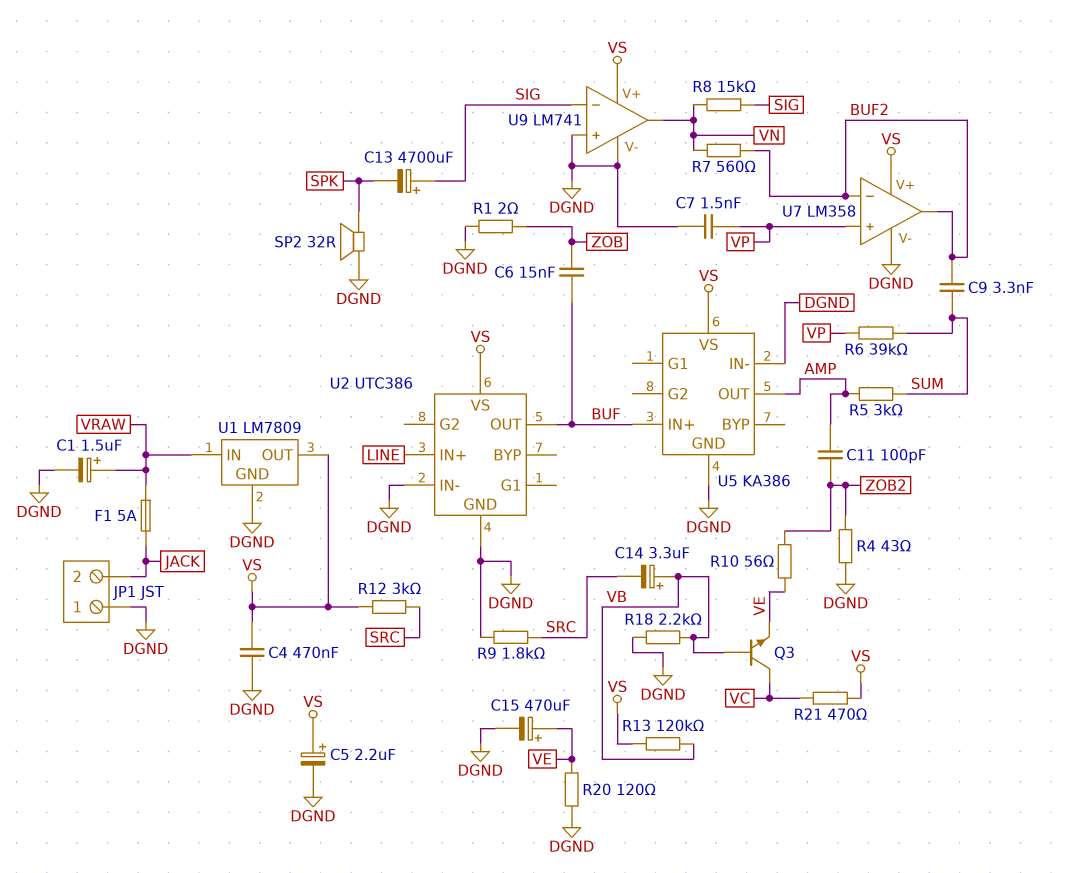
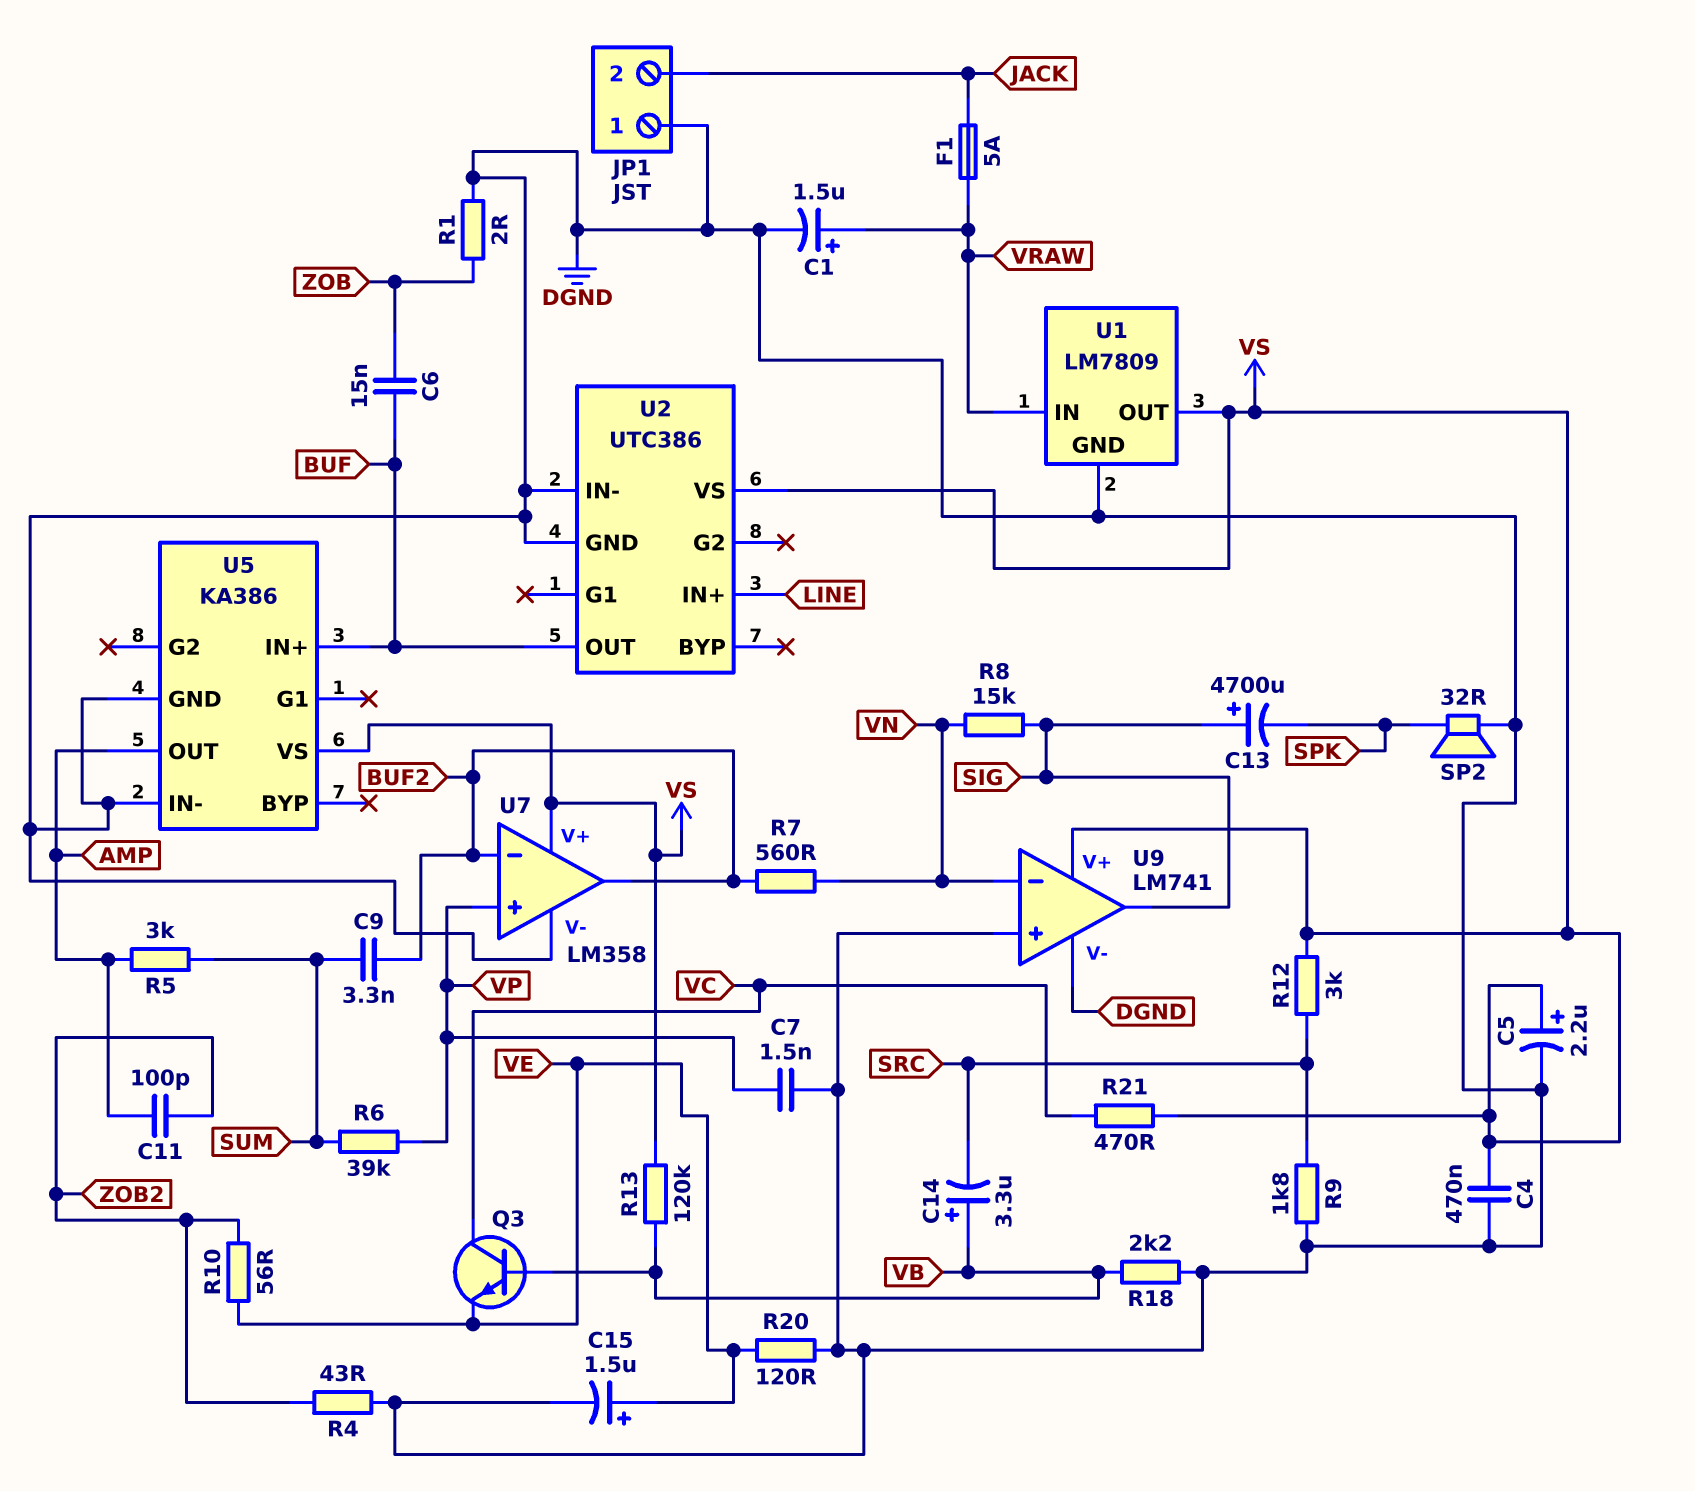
C15: 470uF (plus VE, minus DGND) -> 1.5uF (plus VE, minus DGND)
U9 pin in-: SIG -> VN
U9 pin out: VN -> SIG

